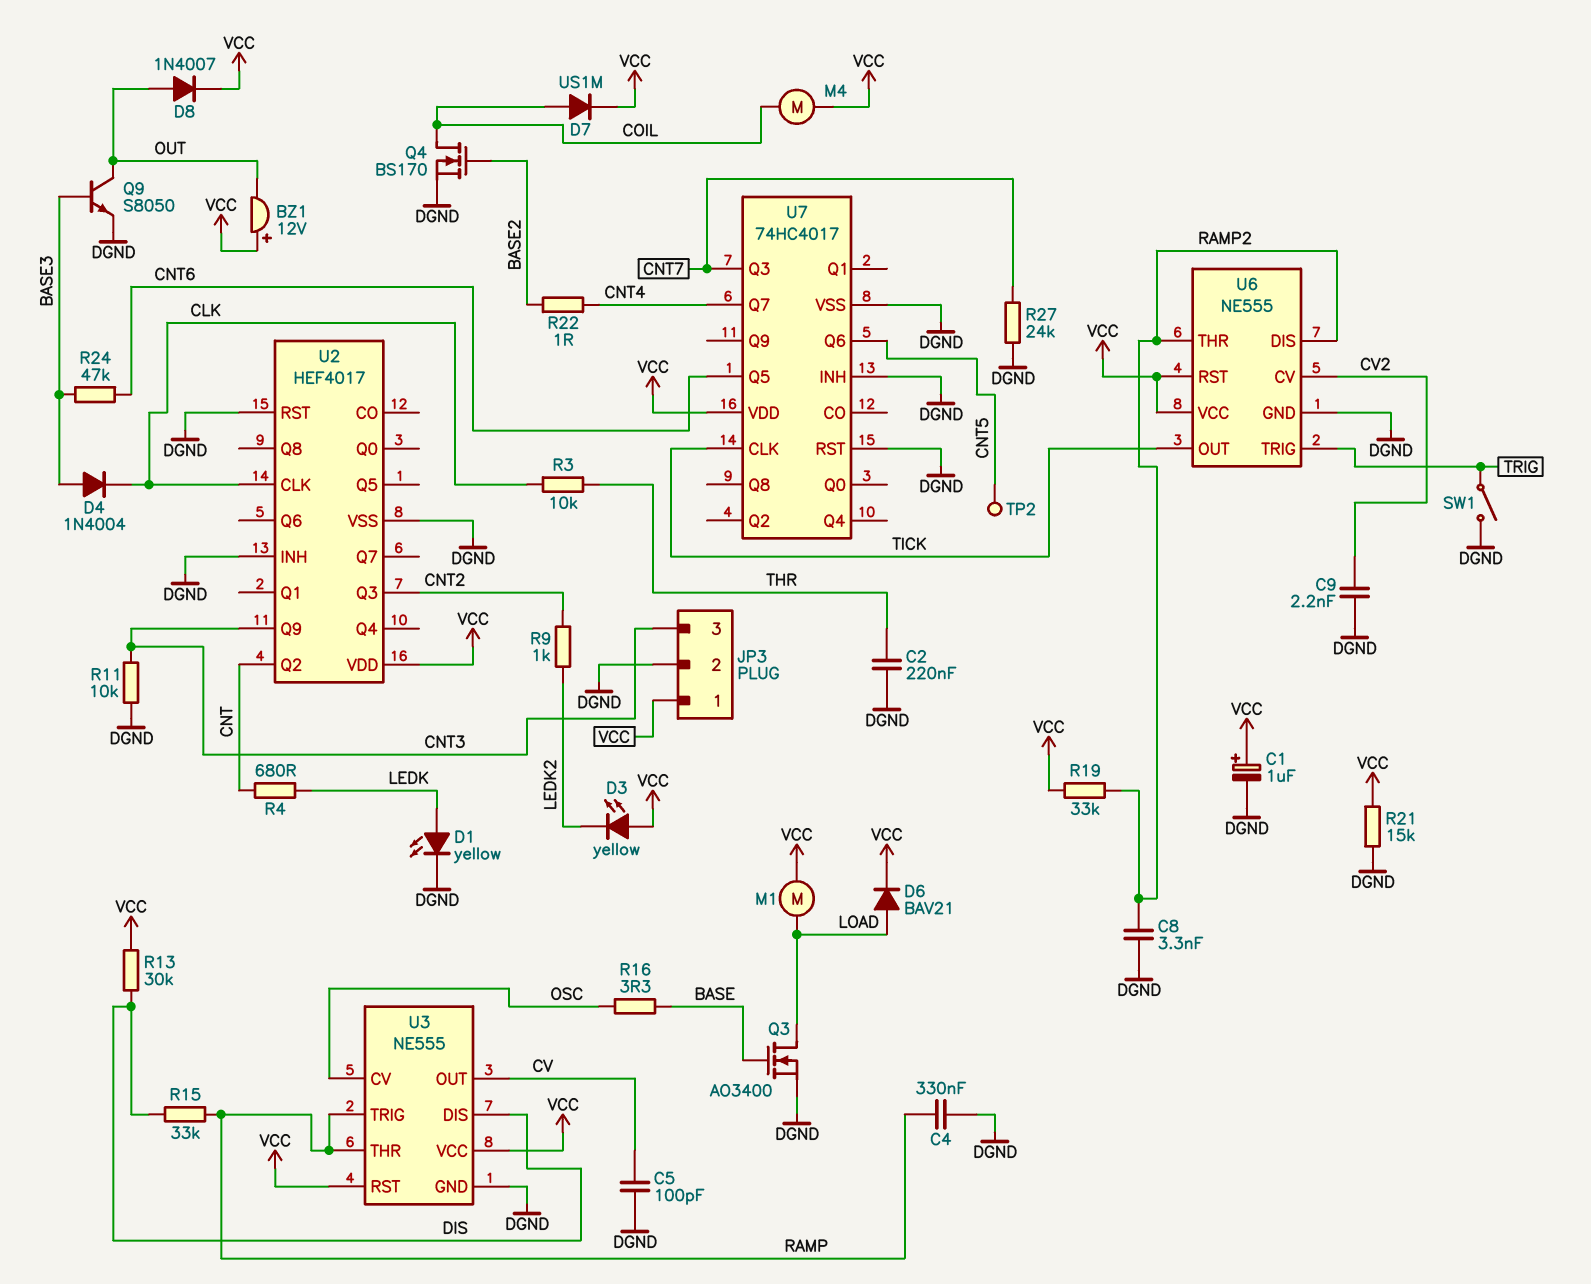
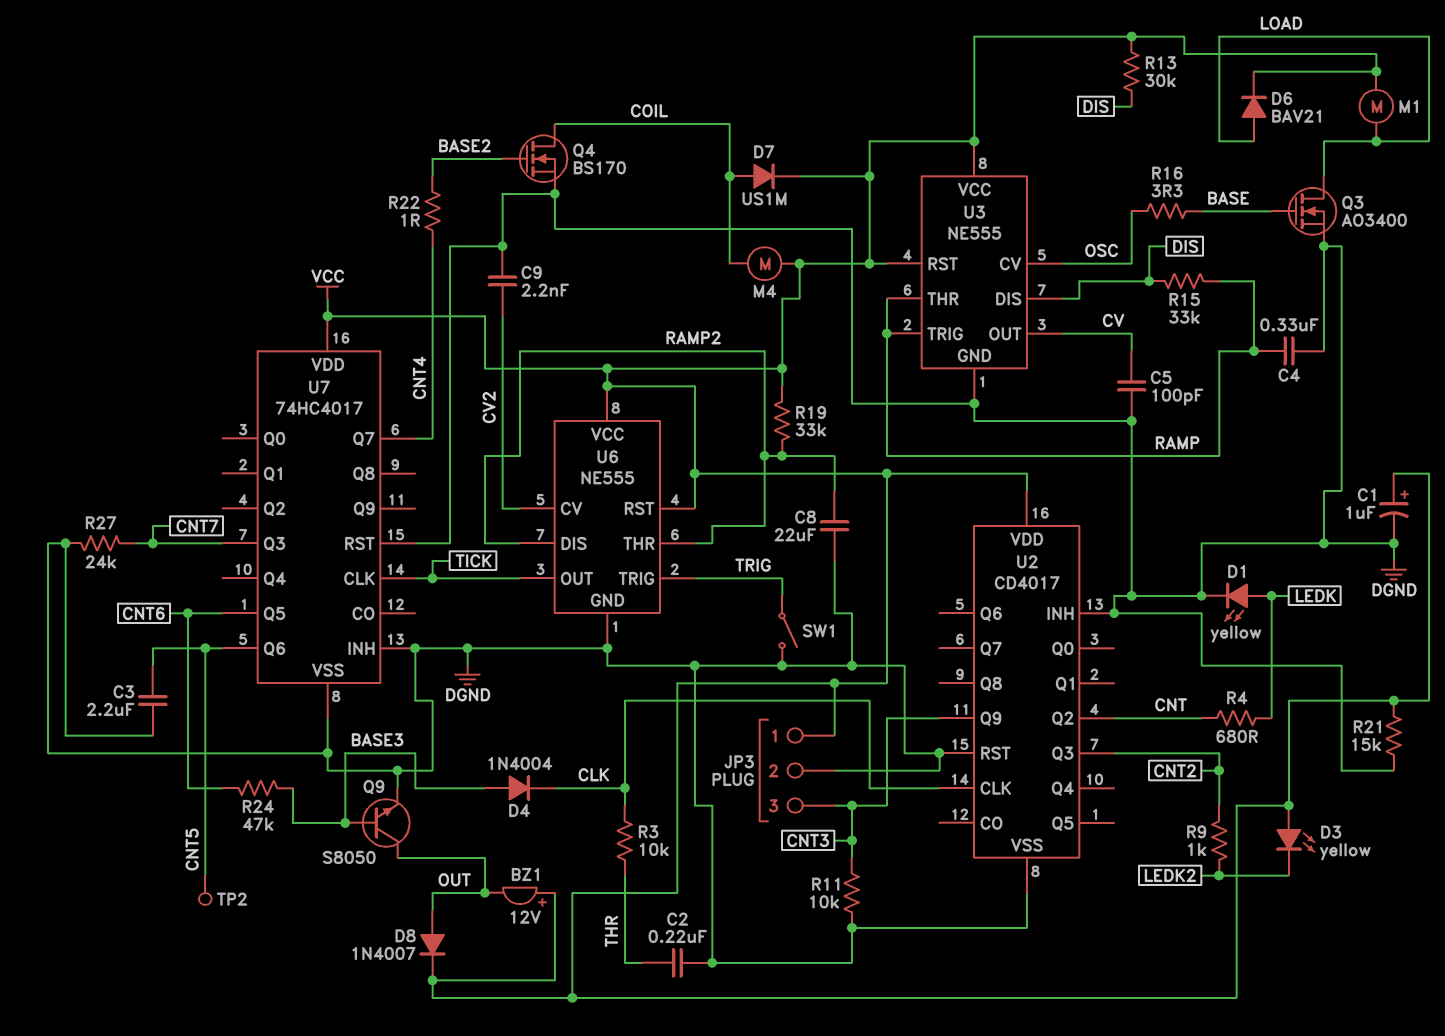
C3: none -> 2.2uF (CNT5, DGND)
C8: 3.3nF (DGND, RAMP2) -> 22uF (DGND, RAMP2)
U2: HEF4017 -> CD4017

